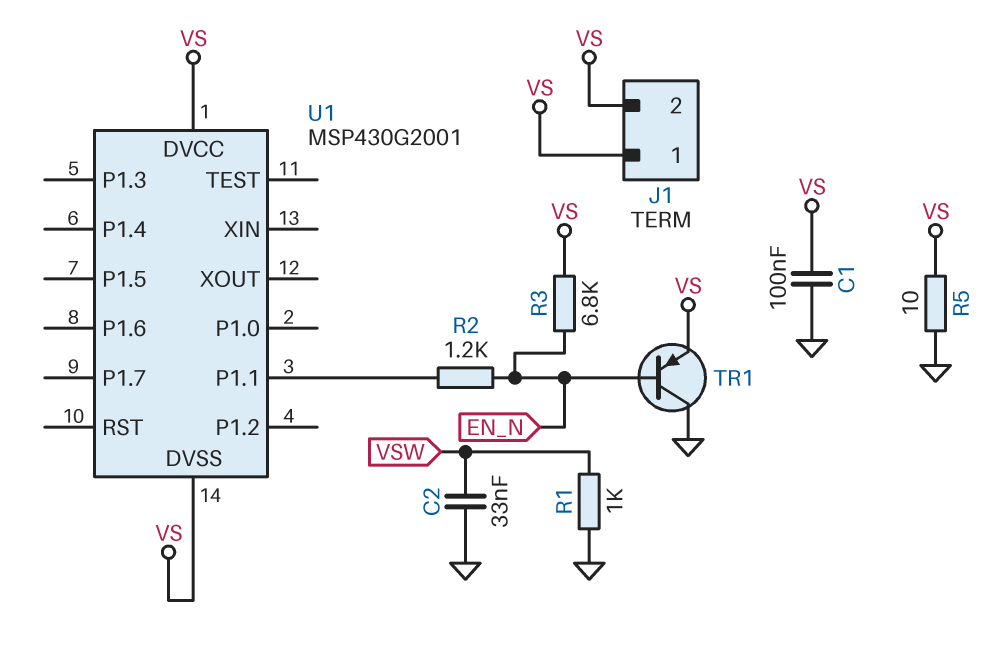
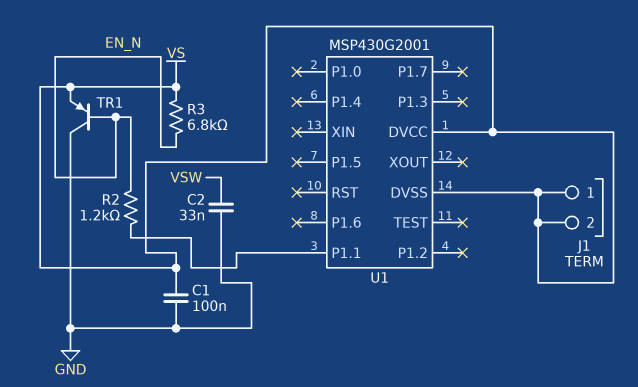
R1: 1k (GND, VSW) -> none
R5: 10 (GND, VS) -> none

